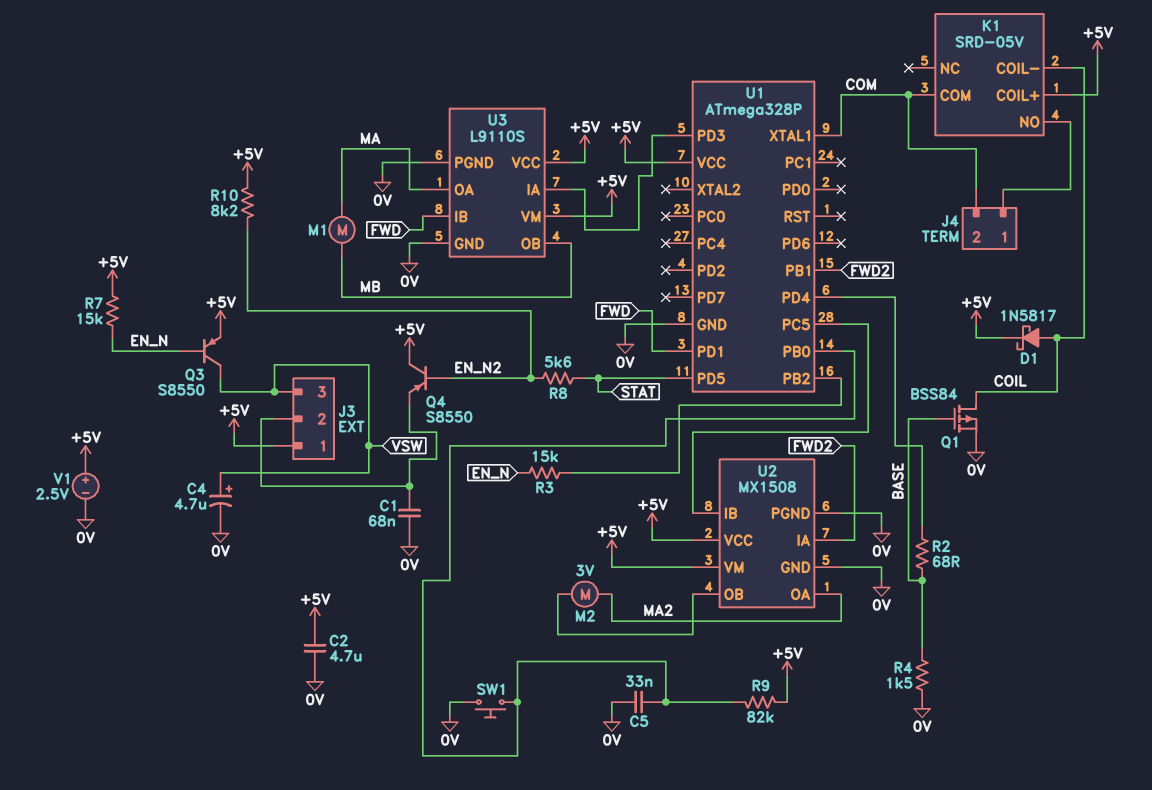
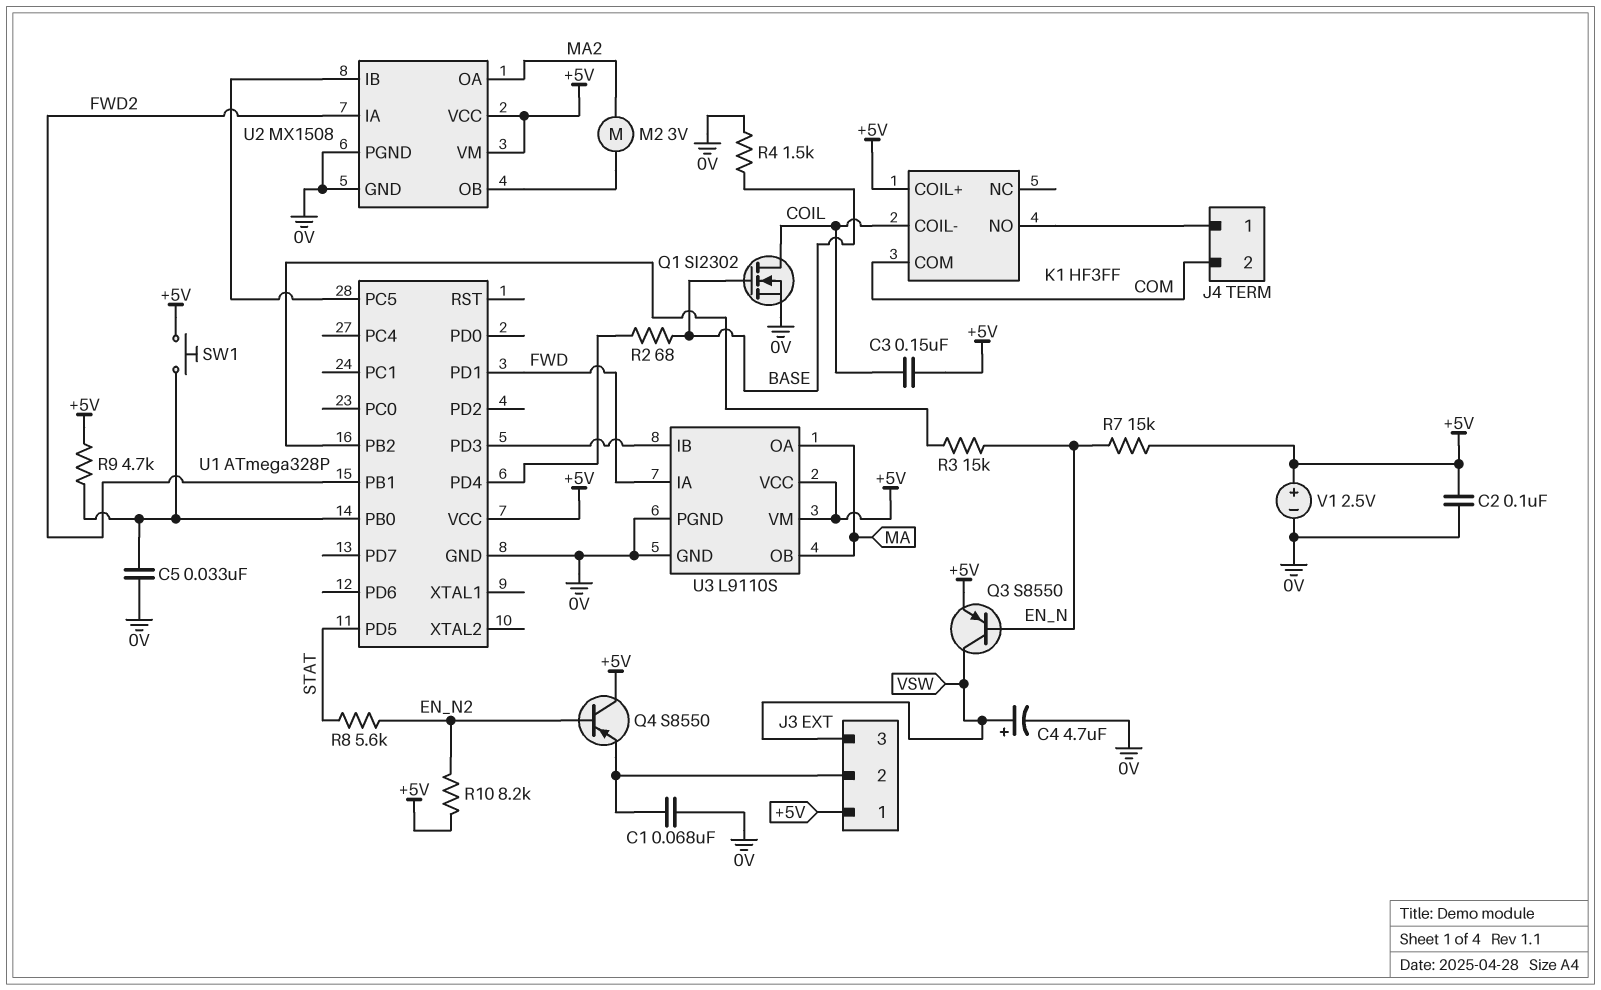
C2: 4.7uF (+5V, 0V) -> 100nF (+5V, 0V)
C3: none -> 150nF (+5V, COIL)
D1: schottky 1N5817 (A COIL, K +5V) -> none
K1: SRD-05V -> HF3FF
M1: motor (MA, MB) -> none
Q1: PMOS BSS84 (G BASE, D COIL, S 0V) -> NMOS SI2302 (G BASE, D COIL, S 0V)
R9: 82k (+5V, U1/PB0) -> 4.7k (+5V, U1/PB0)
SW1: button (0V, U1/PB0) -> button (+5V, U1/PB0)
U1 pin XTAL1: COM -> none
U3 pin IA: U1/PD3 -> FWD
U3 pin IB: FWD -> U1/PD3
U3 pin OB: MB -> MA

